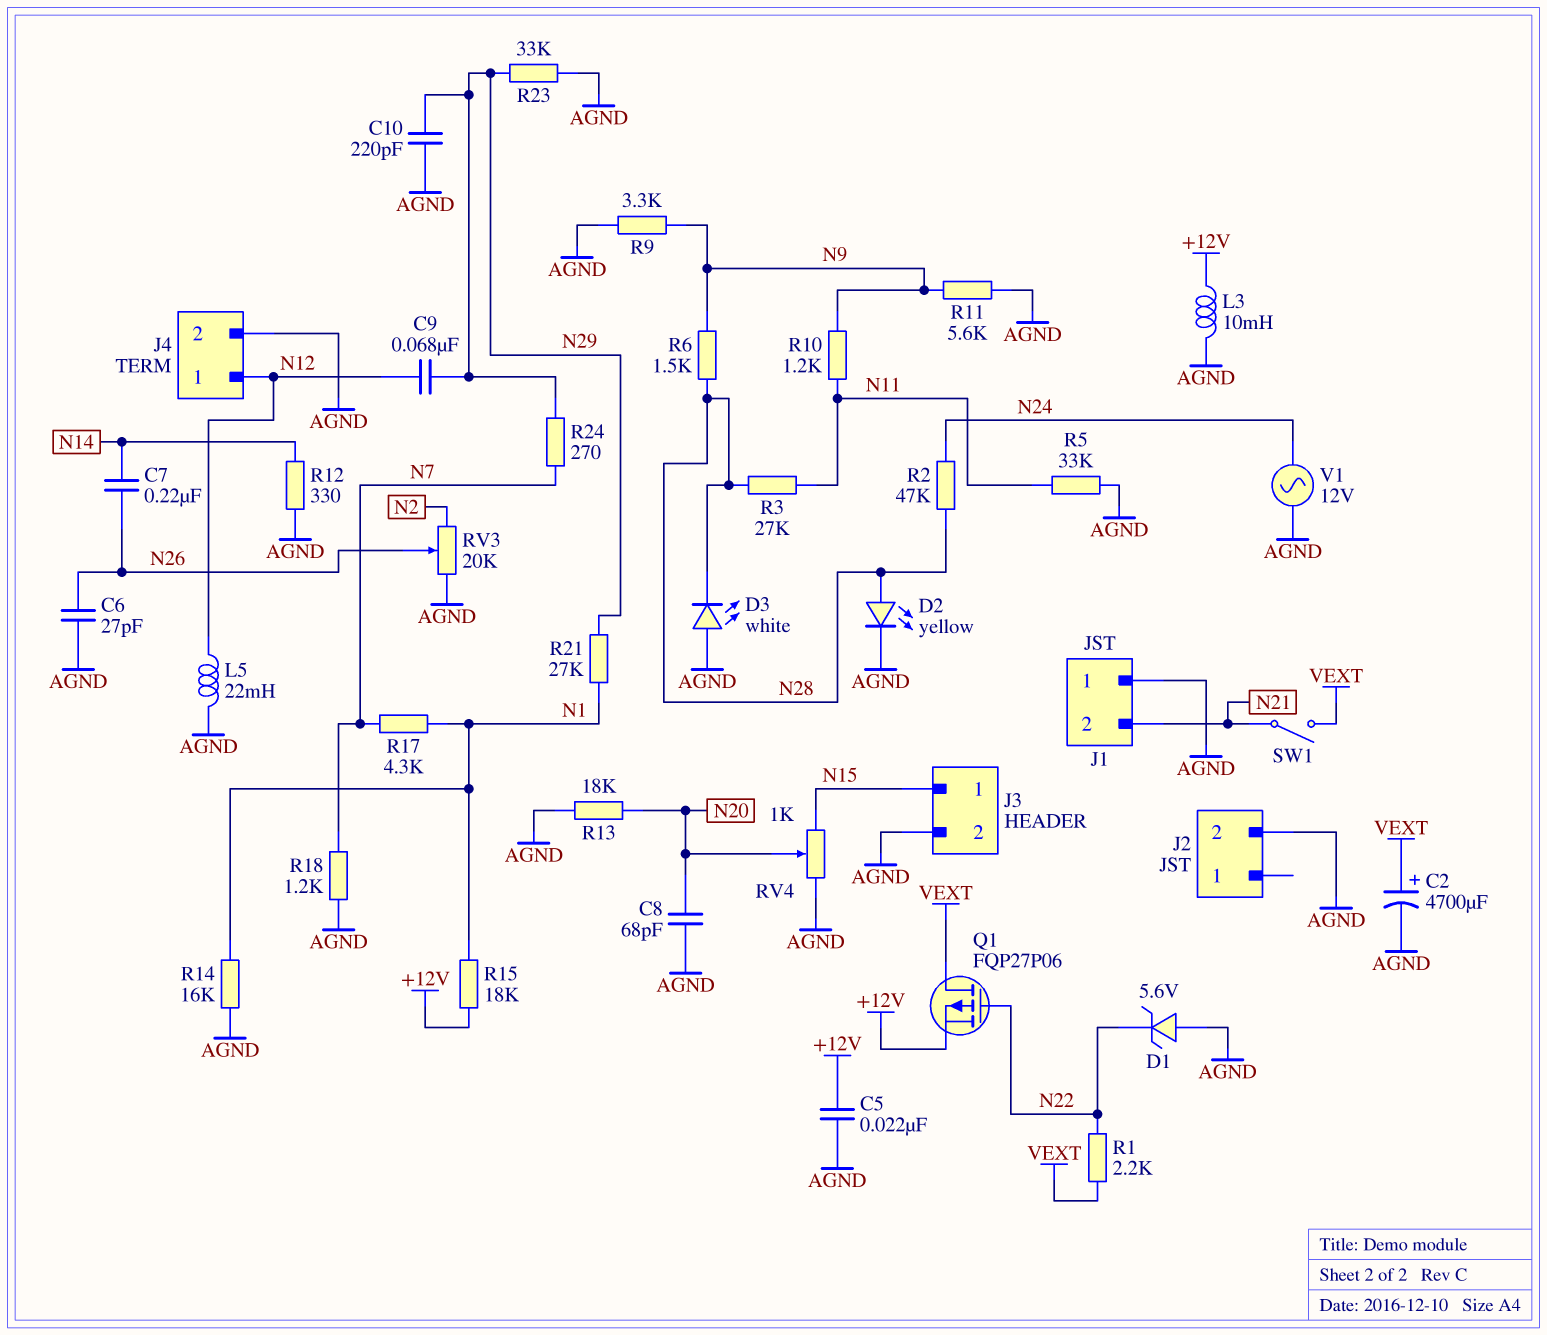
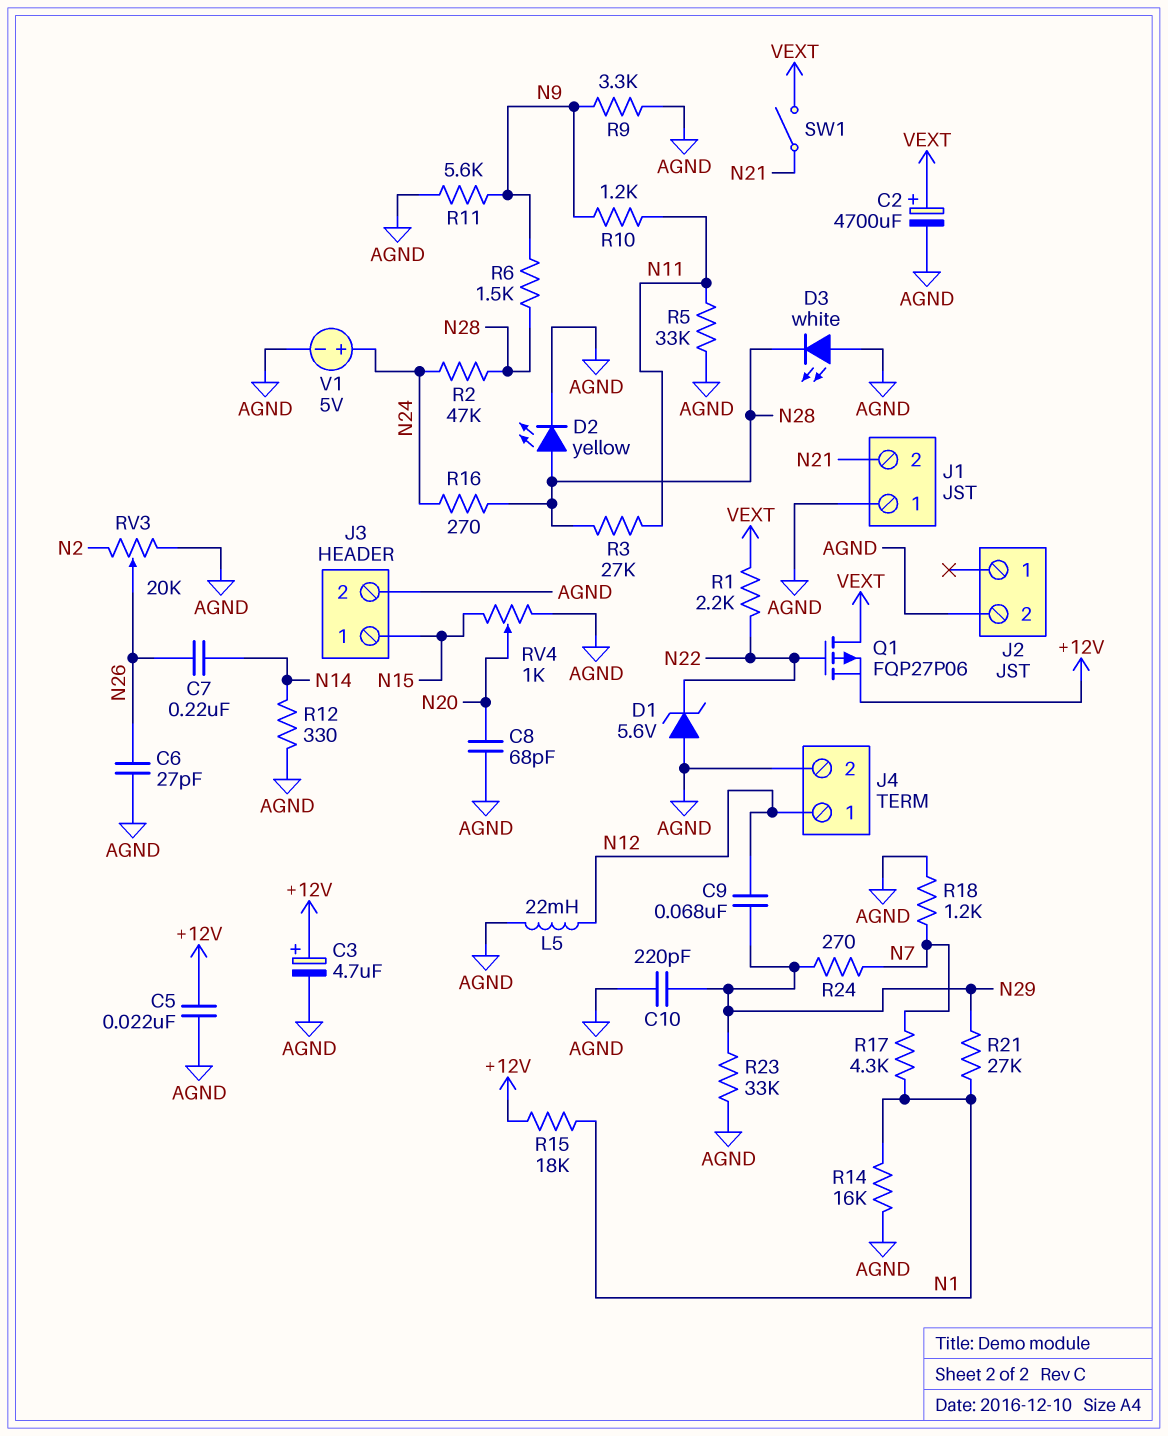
C3: none -> 4.7uF (plus +12V, minus AGND)
L3: 10mH (+12V, AGND) -> none
R13: 18k (AGND, N20) -> none
R16: none -> 270 (N24, N28)
V1: AC 12V (AGND, N24) -> 5V (plus N24, minus AGND)

